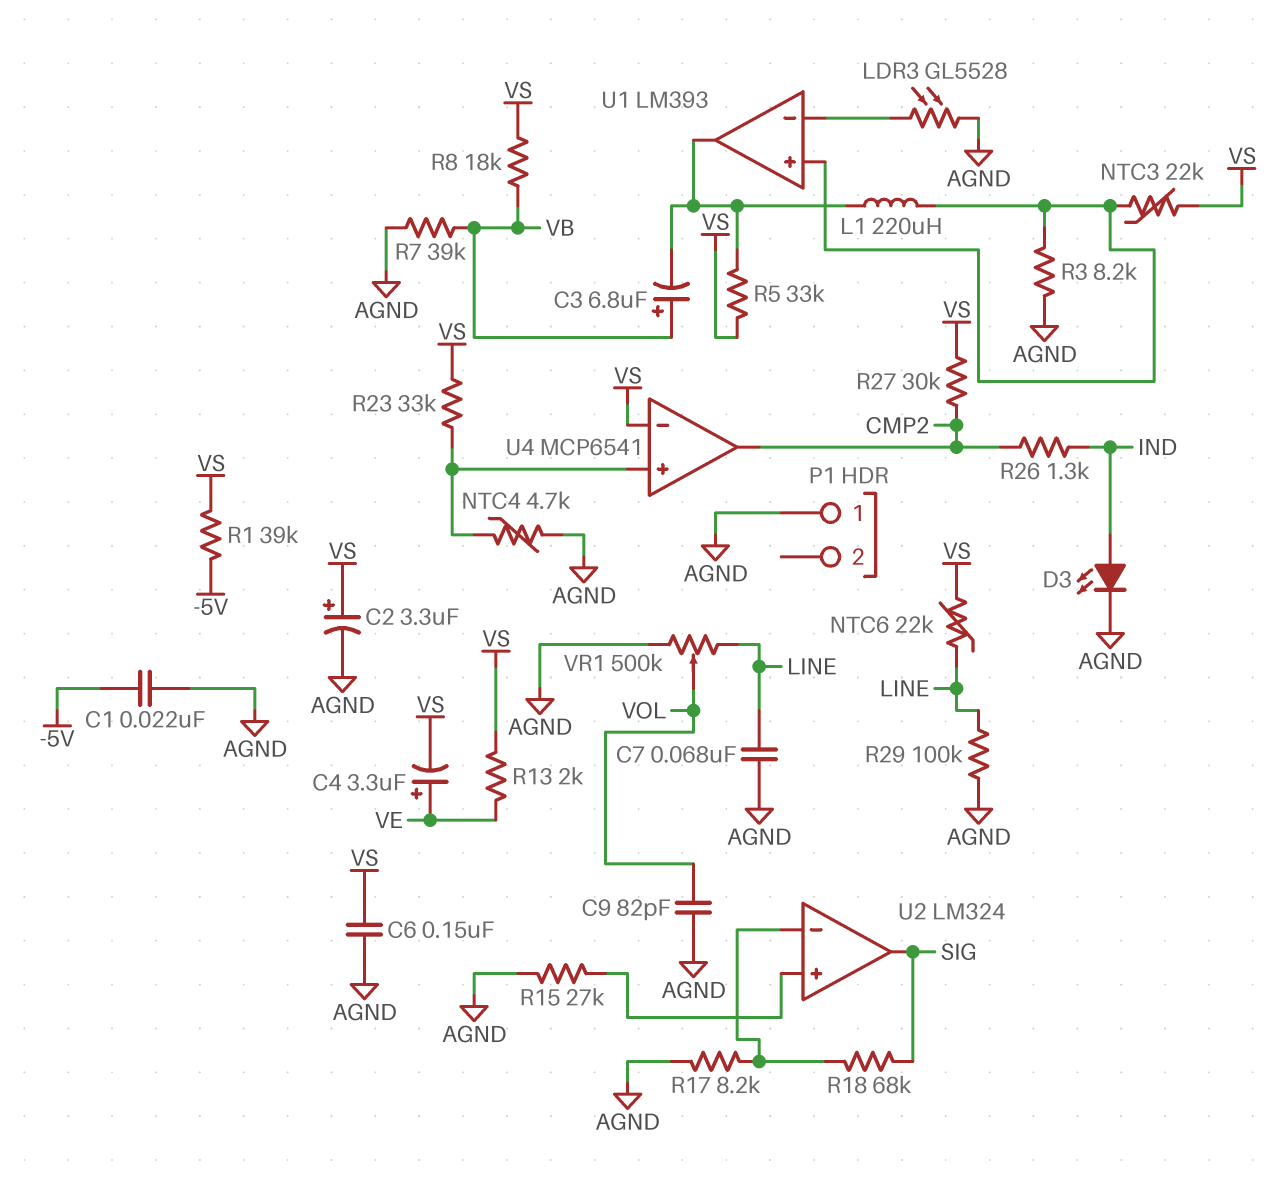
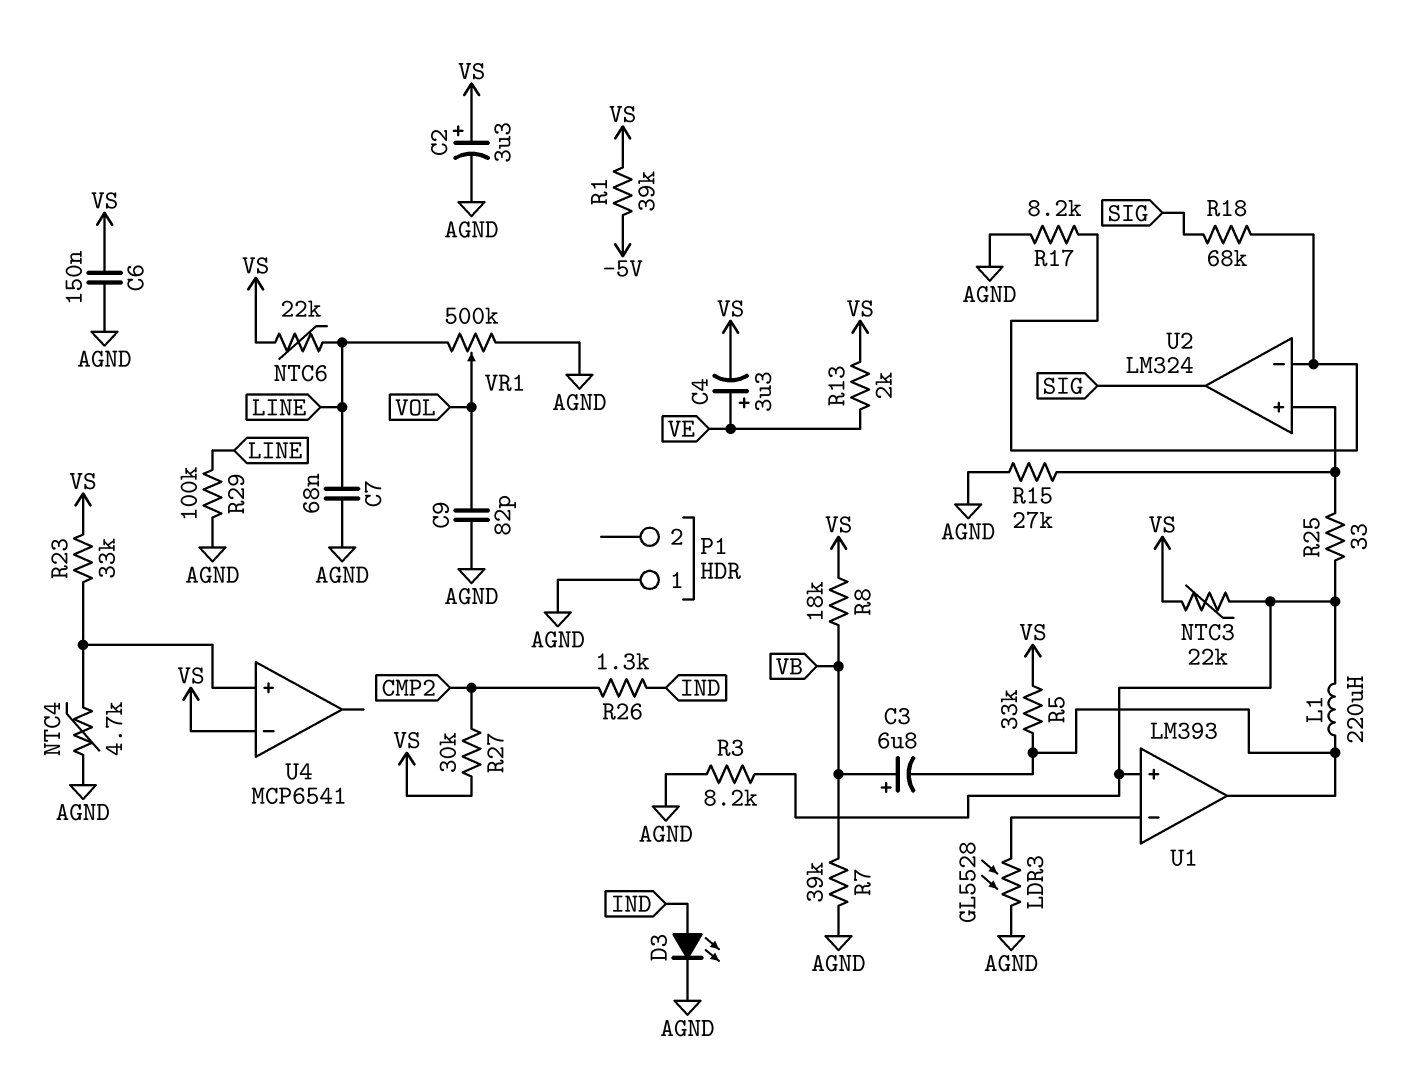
C1: 22nF (-5V, AGND) -> none
R25: none -> 33 (U1/in+, U2/in+)
U4 pin out: CMP2 -> none

